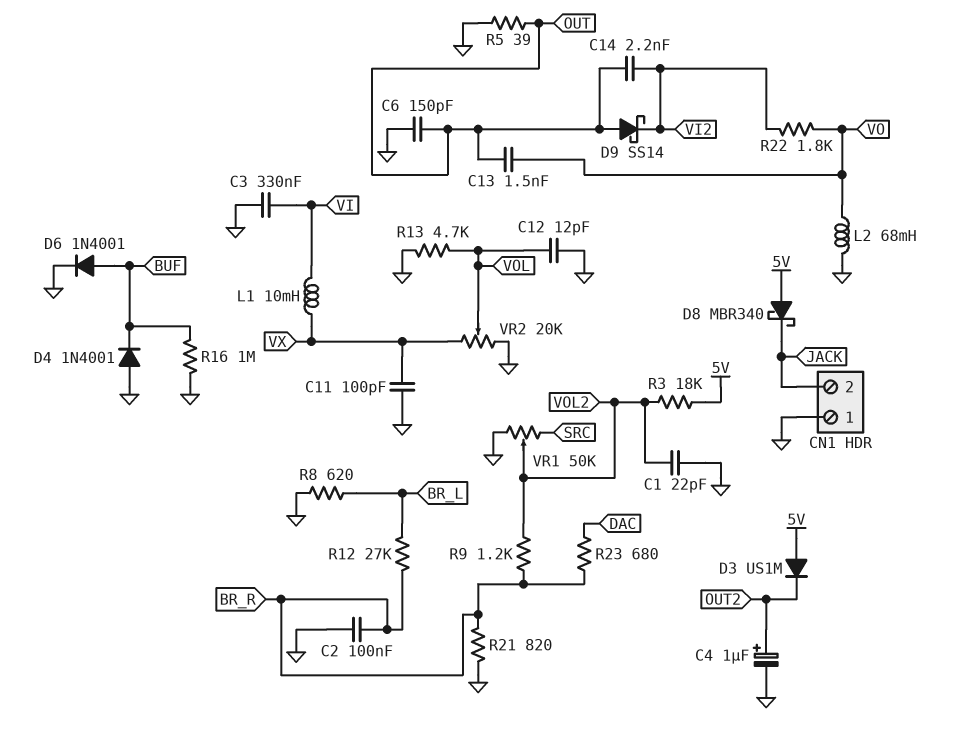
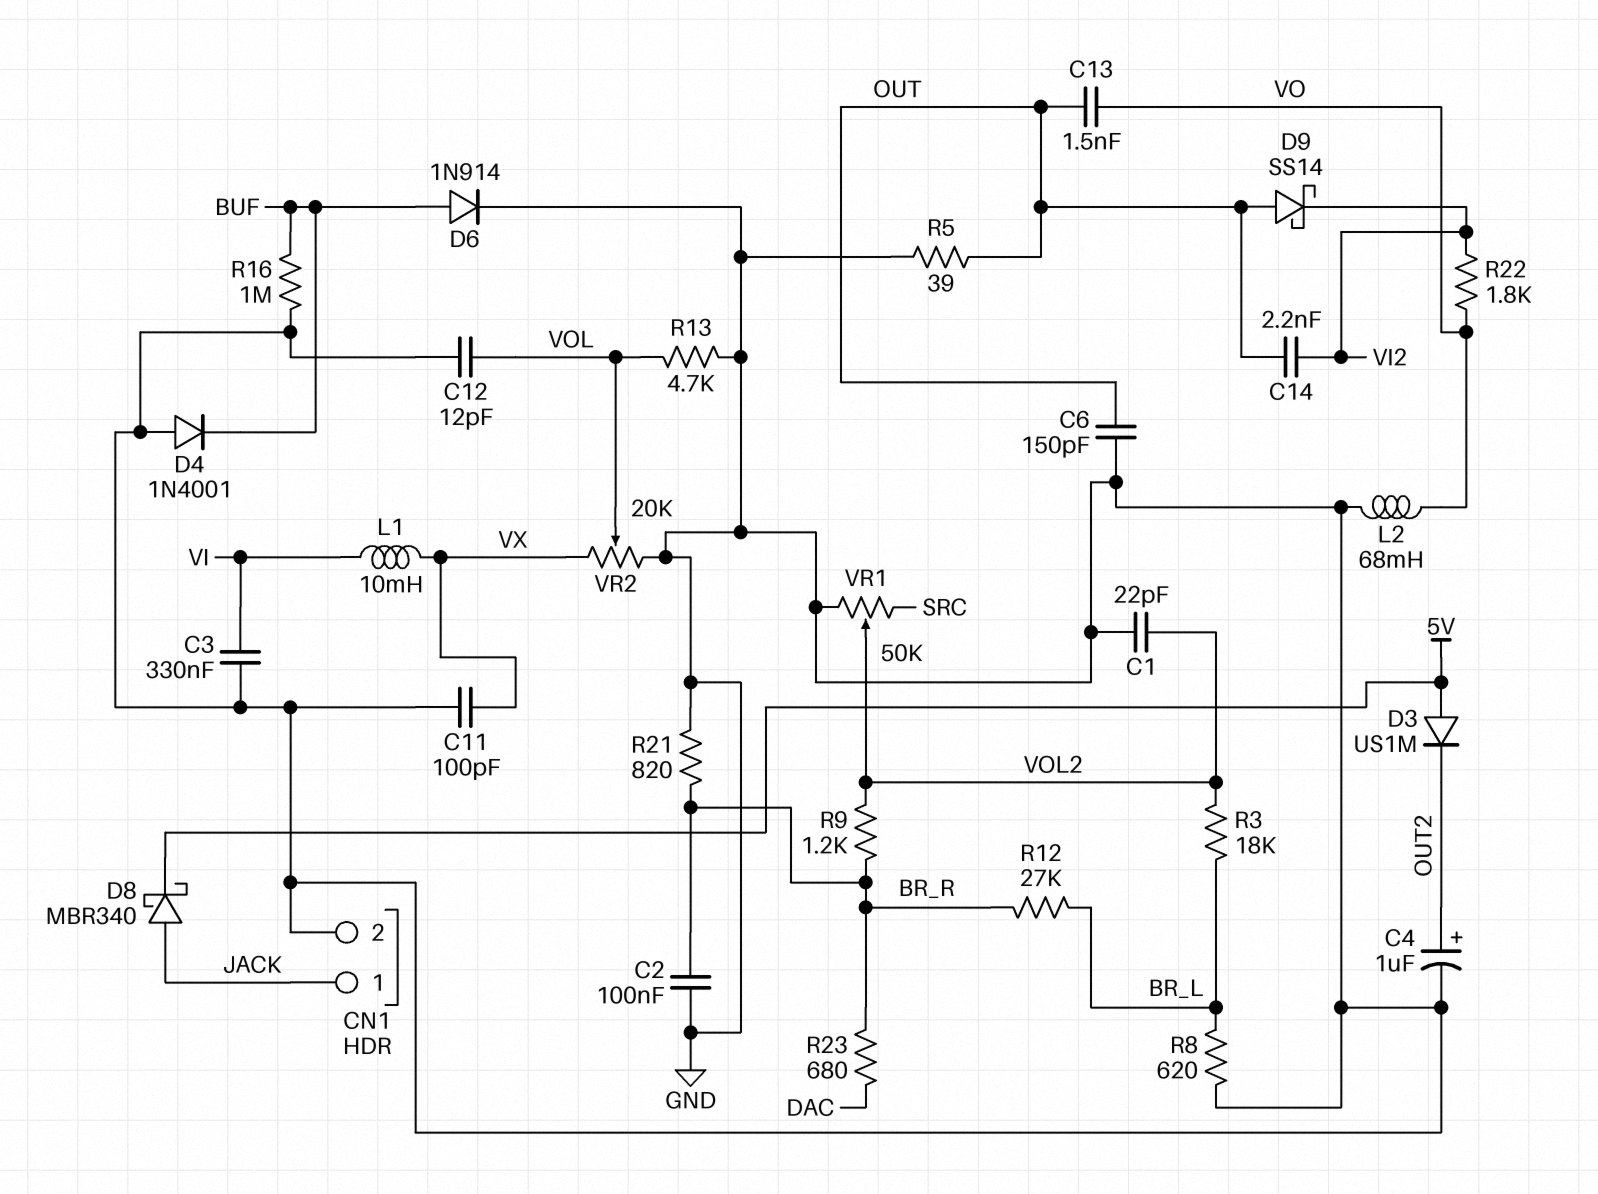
CN1 pin 1: GND -> JACK
CN1 pin 2: JACK -> GND
D6: diode 1N4001 (A BUF, K GND) -> diode 1N914 (A BUF, K GND)
D8: schottky MBR340 (A 5V, K JACK) -> schottky MBR340 (A JACK, K 5V)
R3: 18k (5V, VOL2) -> 18k (BR_L, VOL2)

